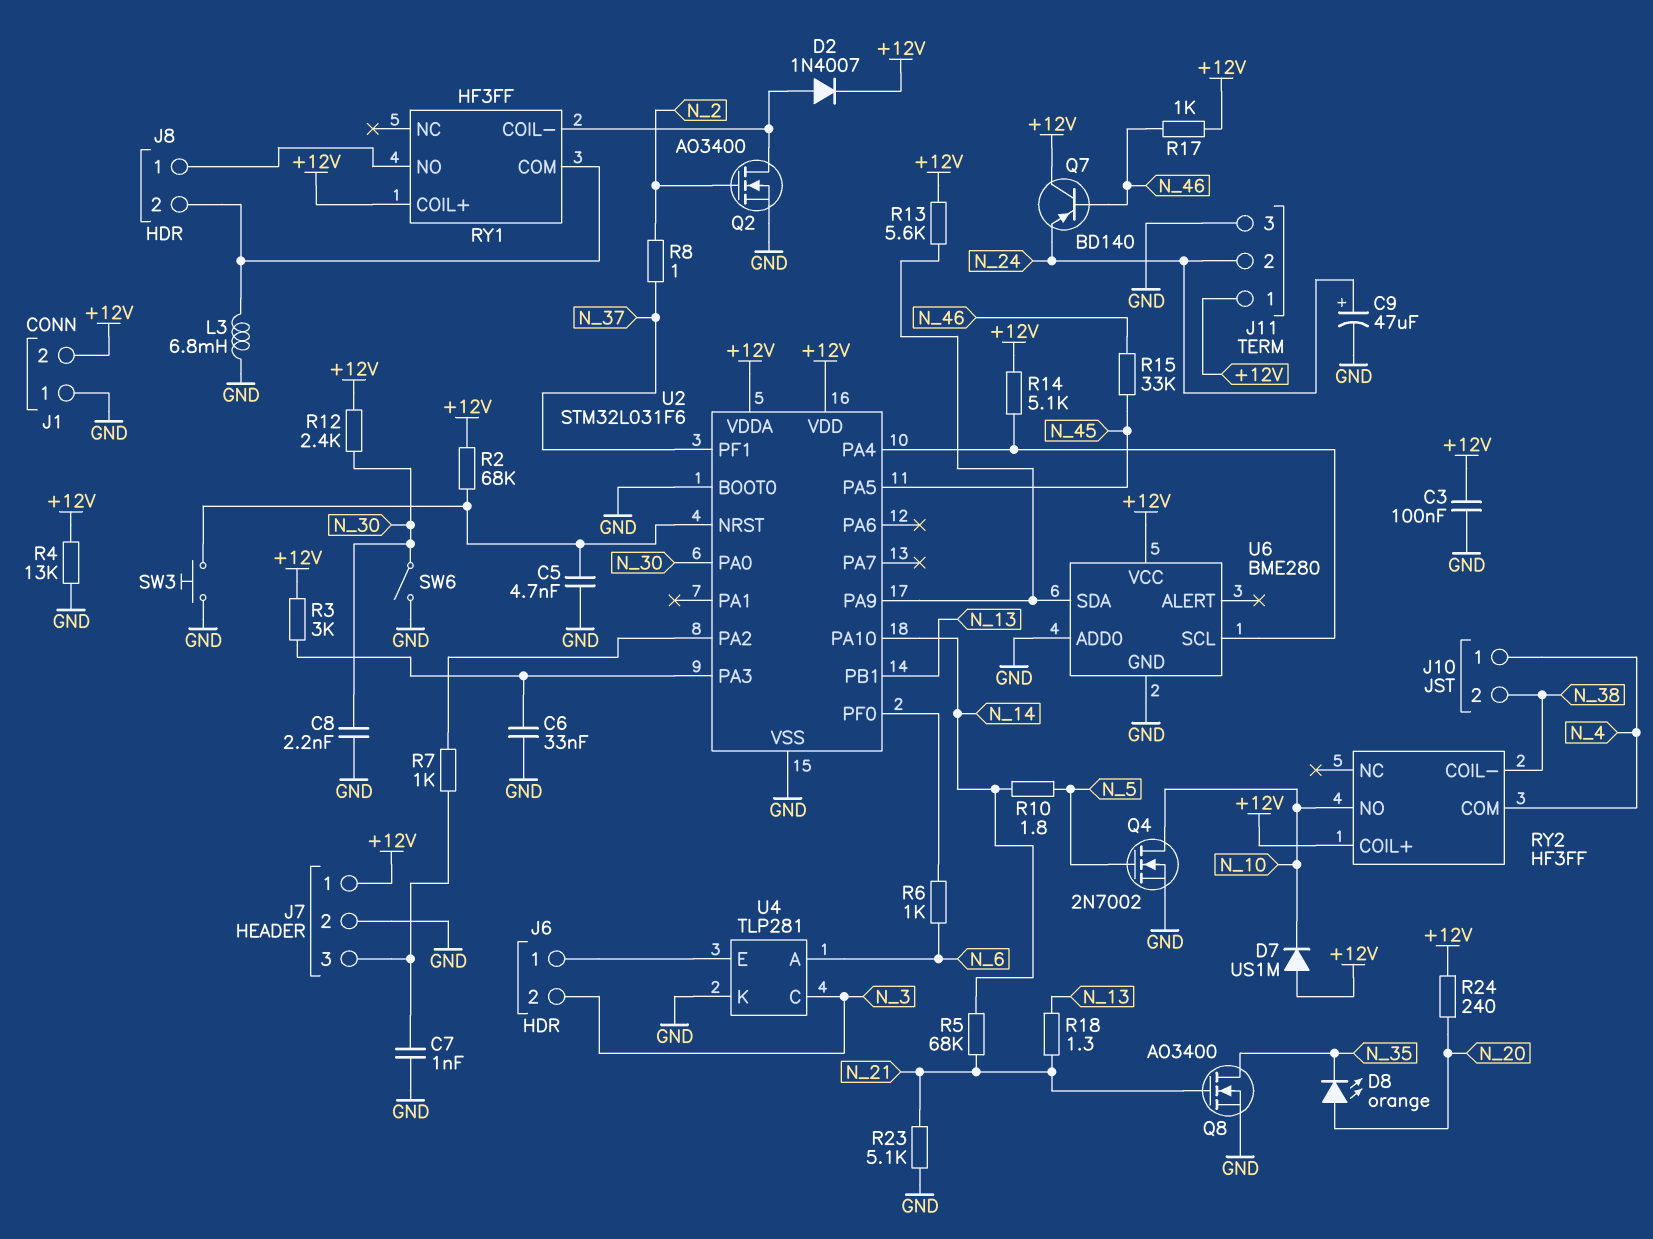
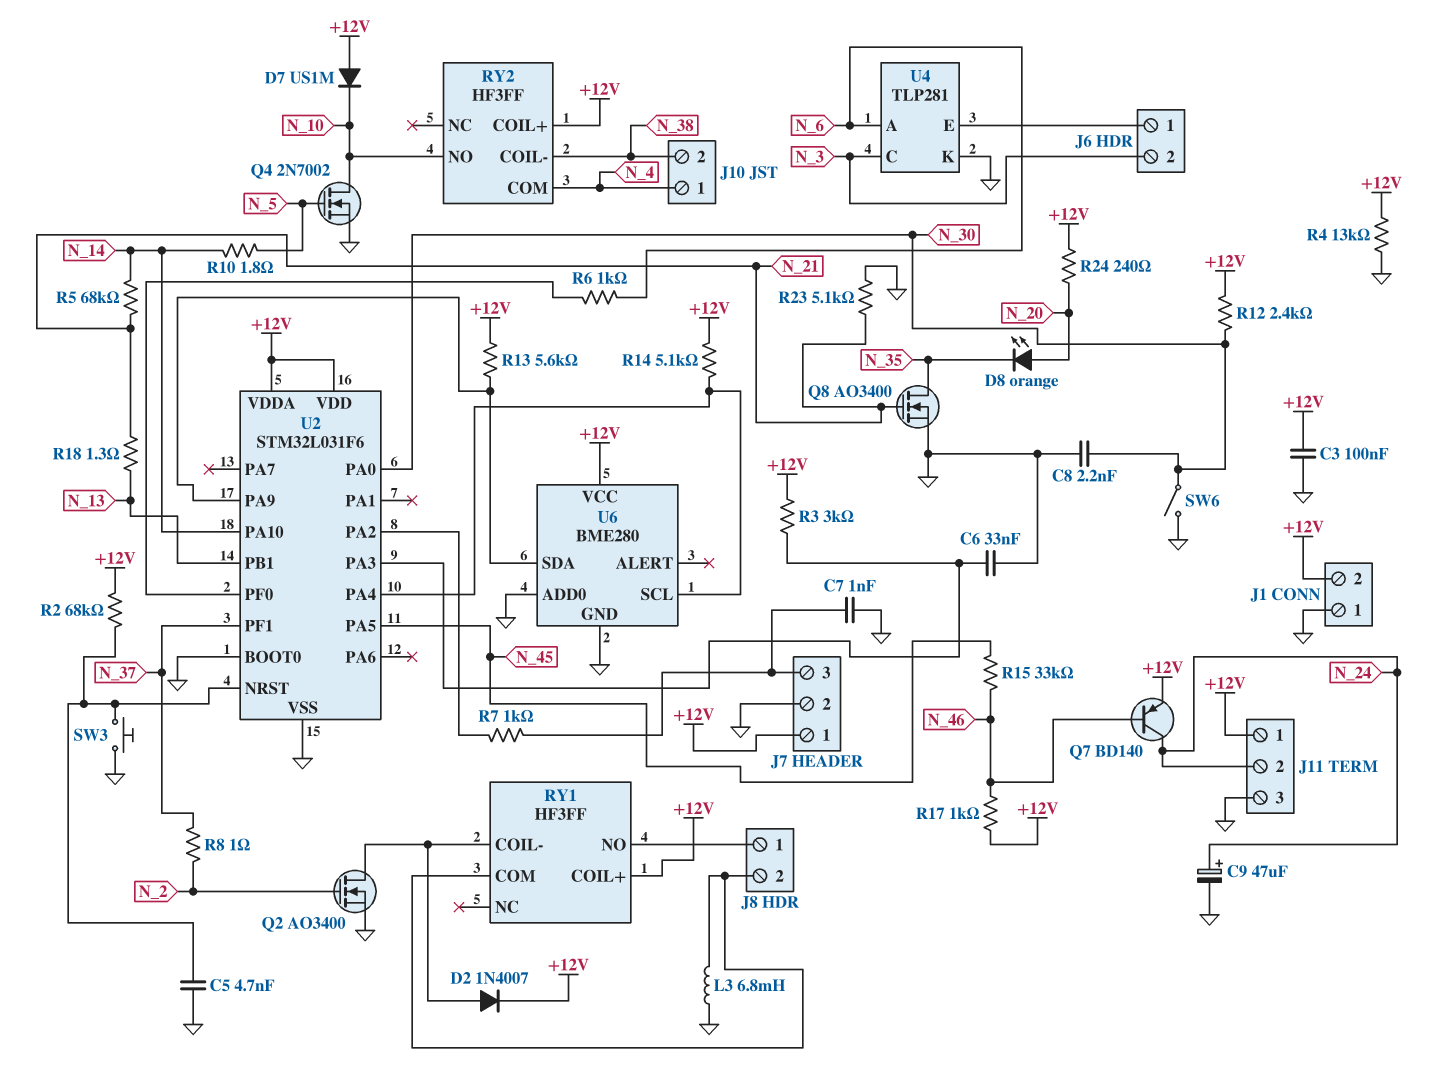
Q7: PNP BD140 (B N_46, C +12V, E N_24) -> PNP BD140 (B N_46, C N_24, E +12V)

